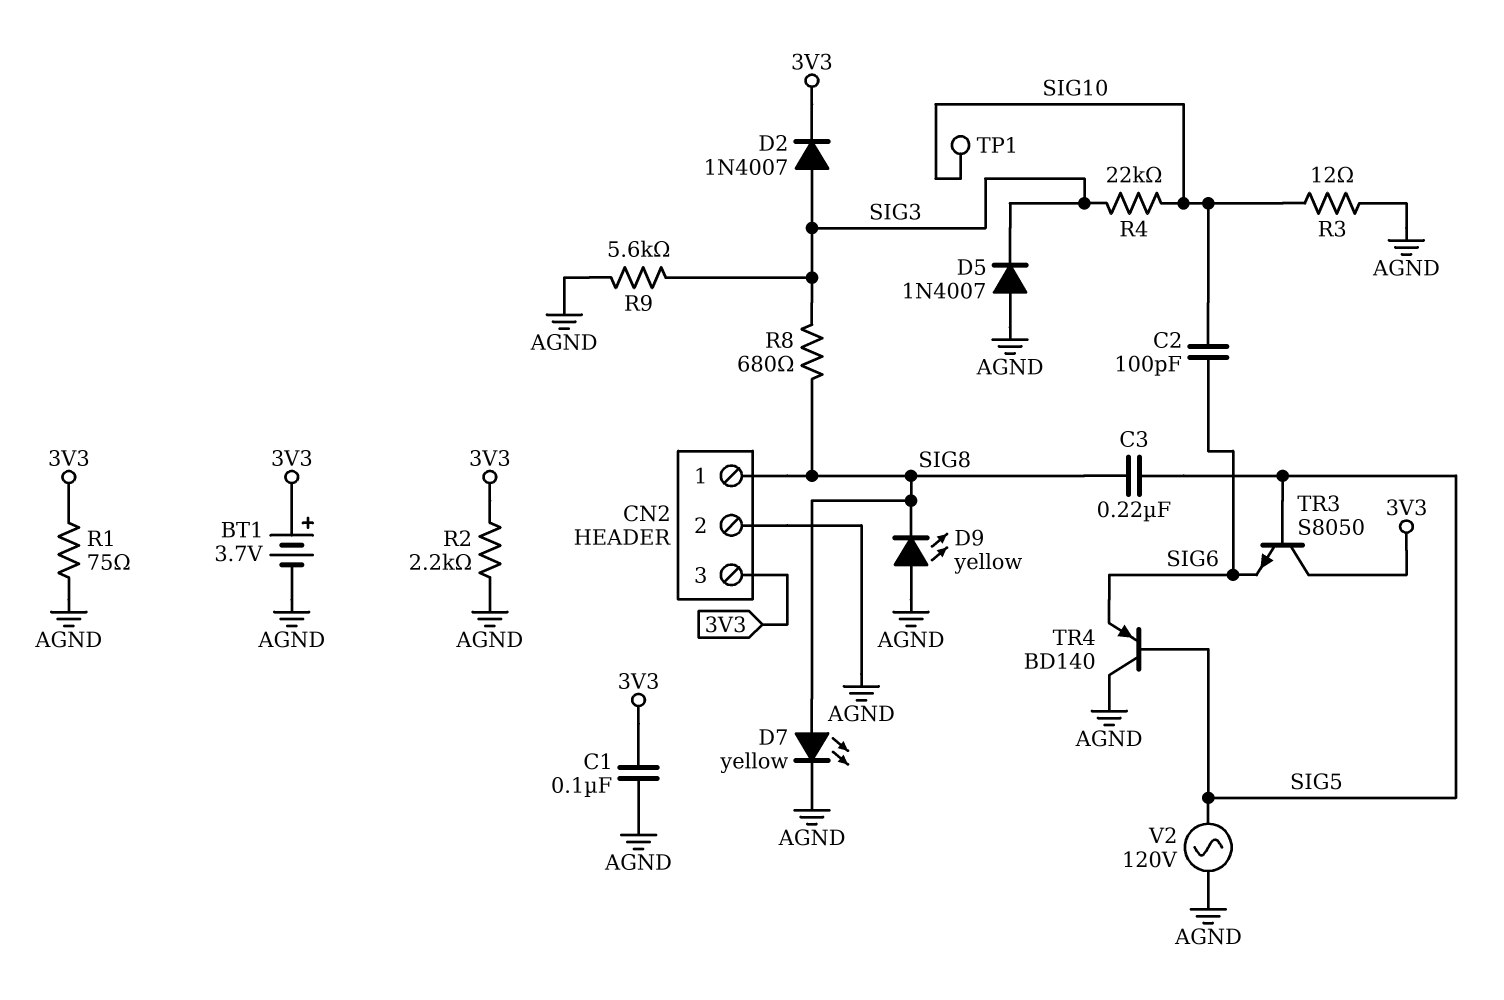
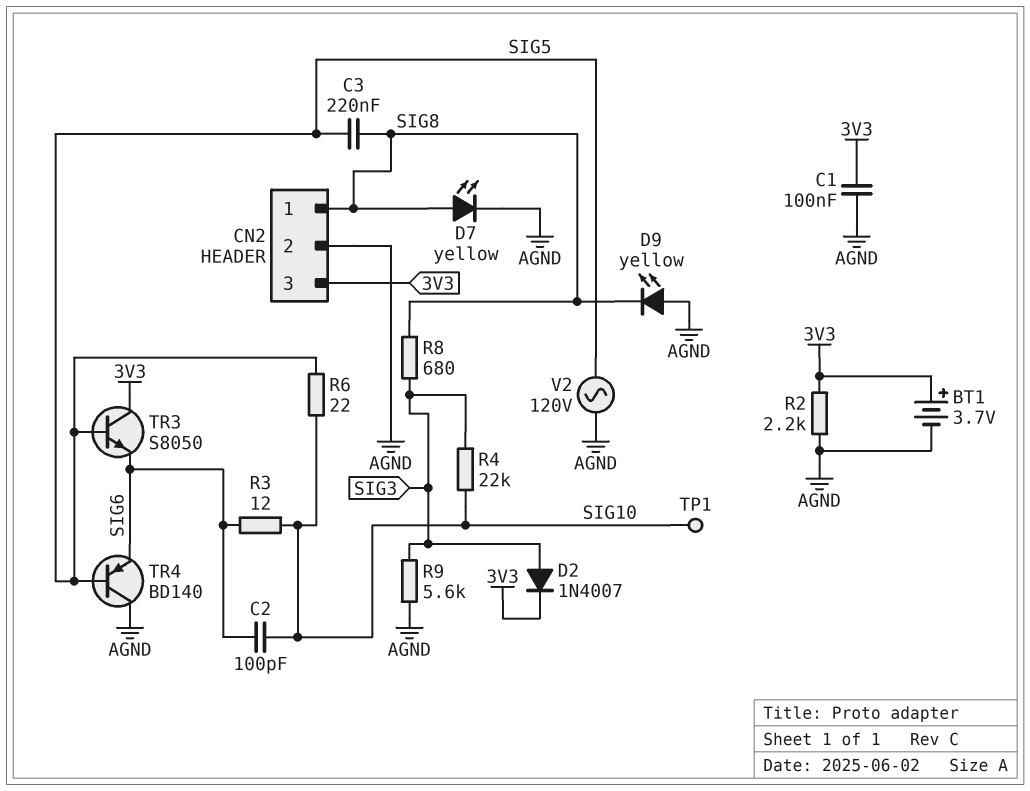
D5: diode 1N4007 (A AGND, K SIG3) -> none
R1: 75 (3V3, AGND) -> none
R3: 12 (AGND, SIG10) -> 12 (SIG6, SIG10)
R6: none -> 22 (SIG5, SIG10)

